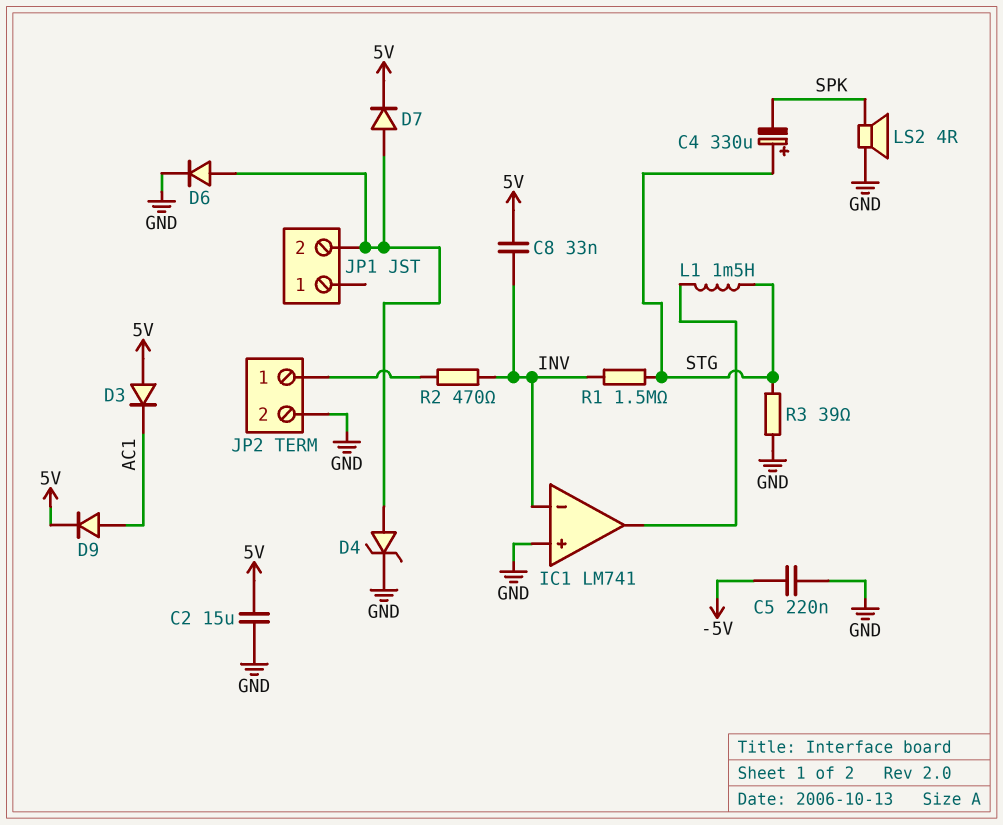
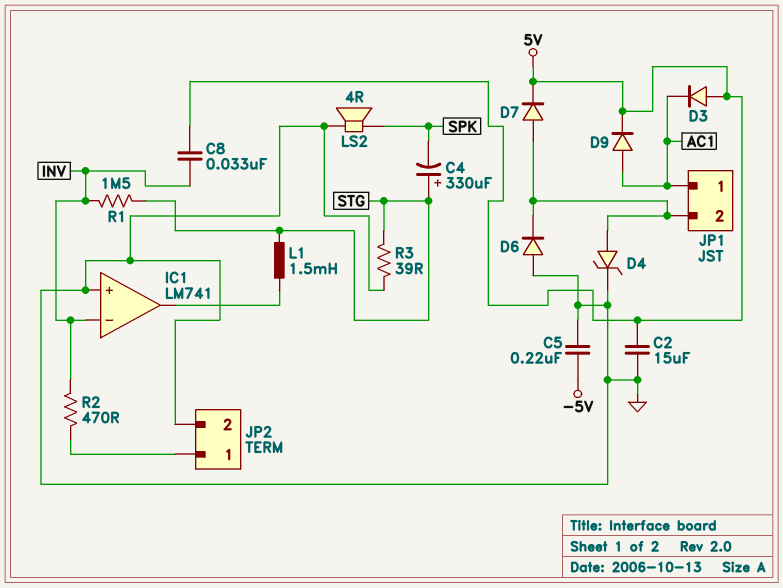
D6: diode (A JP1/2, K GND) -> diode (A GND, K JP1/2)
JP1 pin 1: none -> AC1

